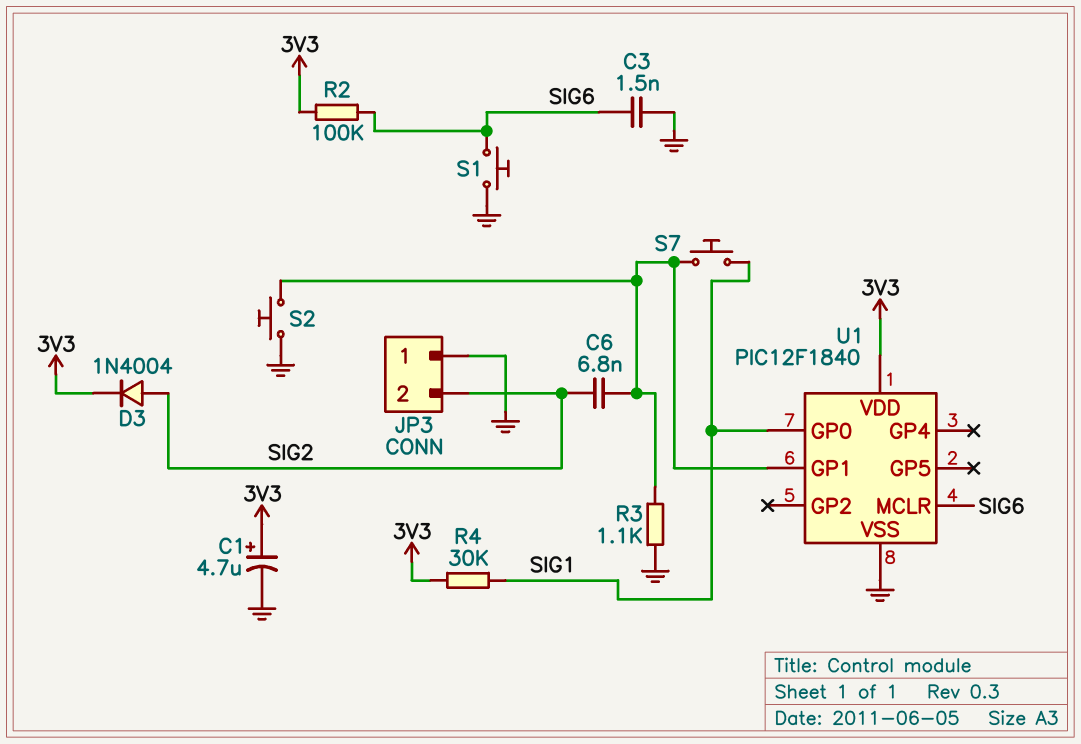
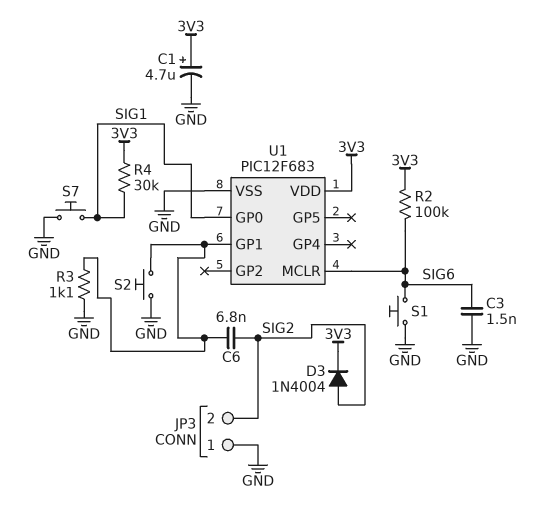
S7: button (SIG1, U1/GP1) -> button (GND, SIG1)
U1: PIC12F1840 -> PIC12F683

